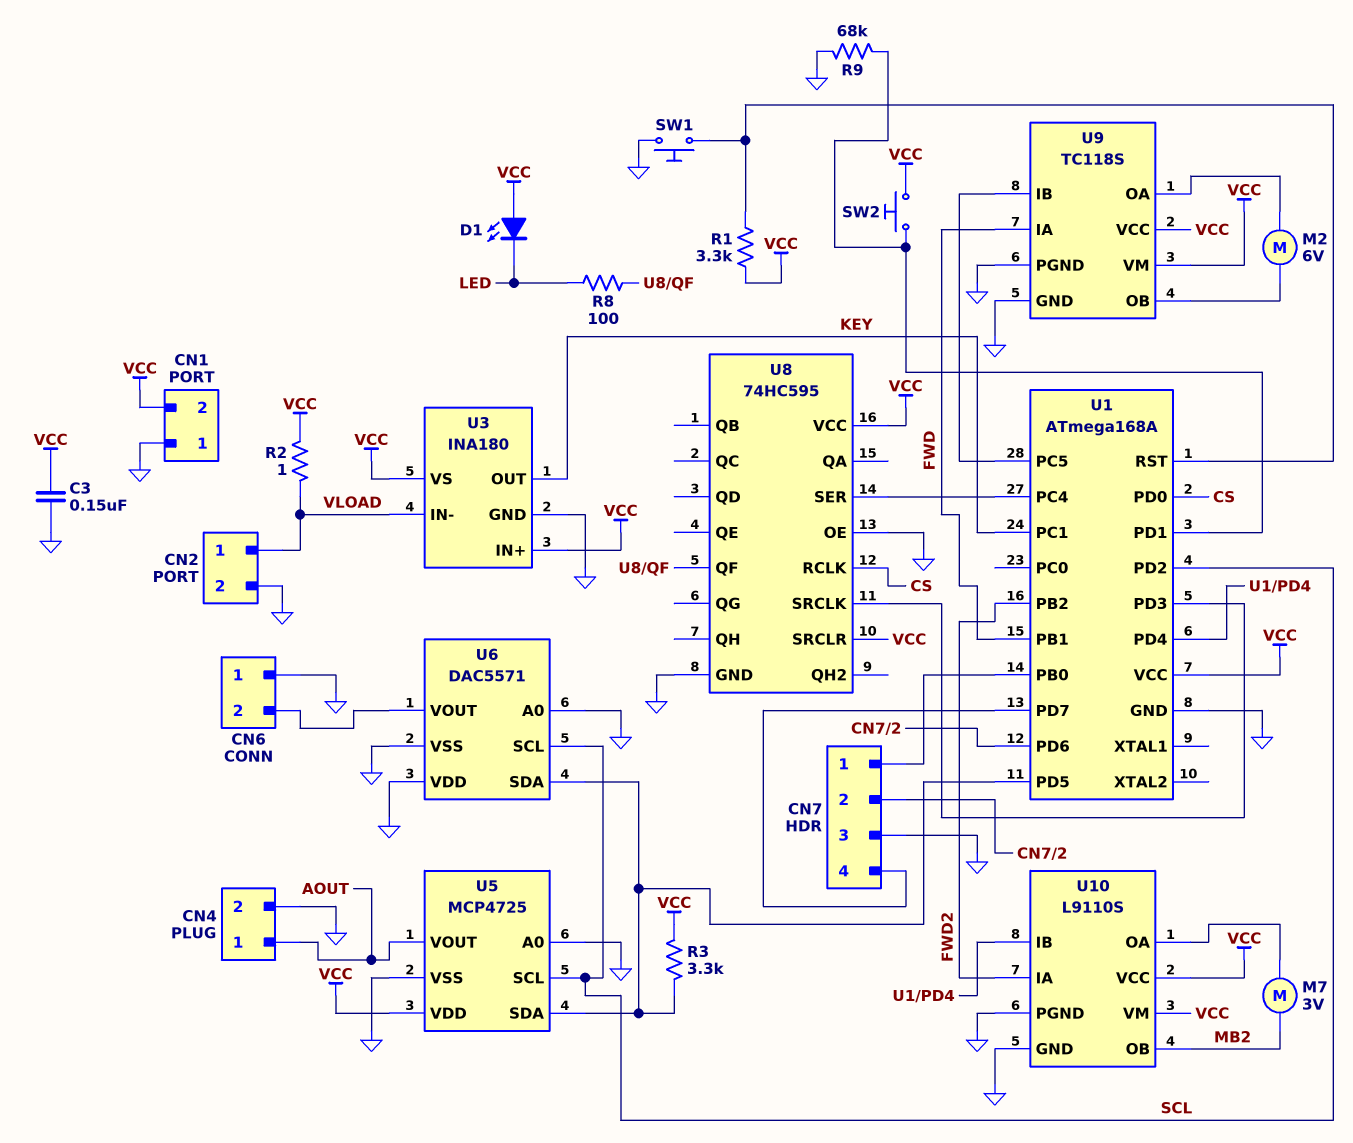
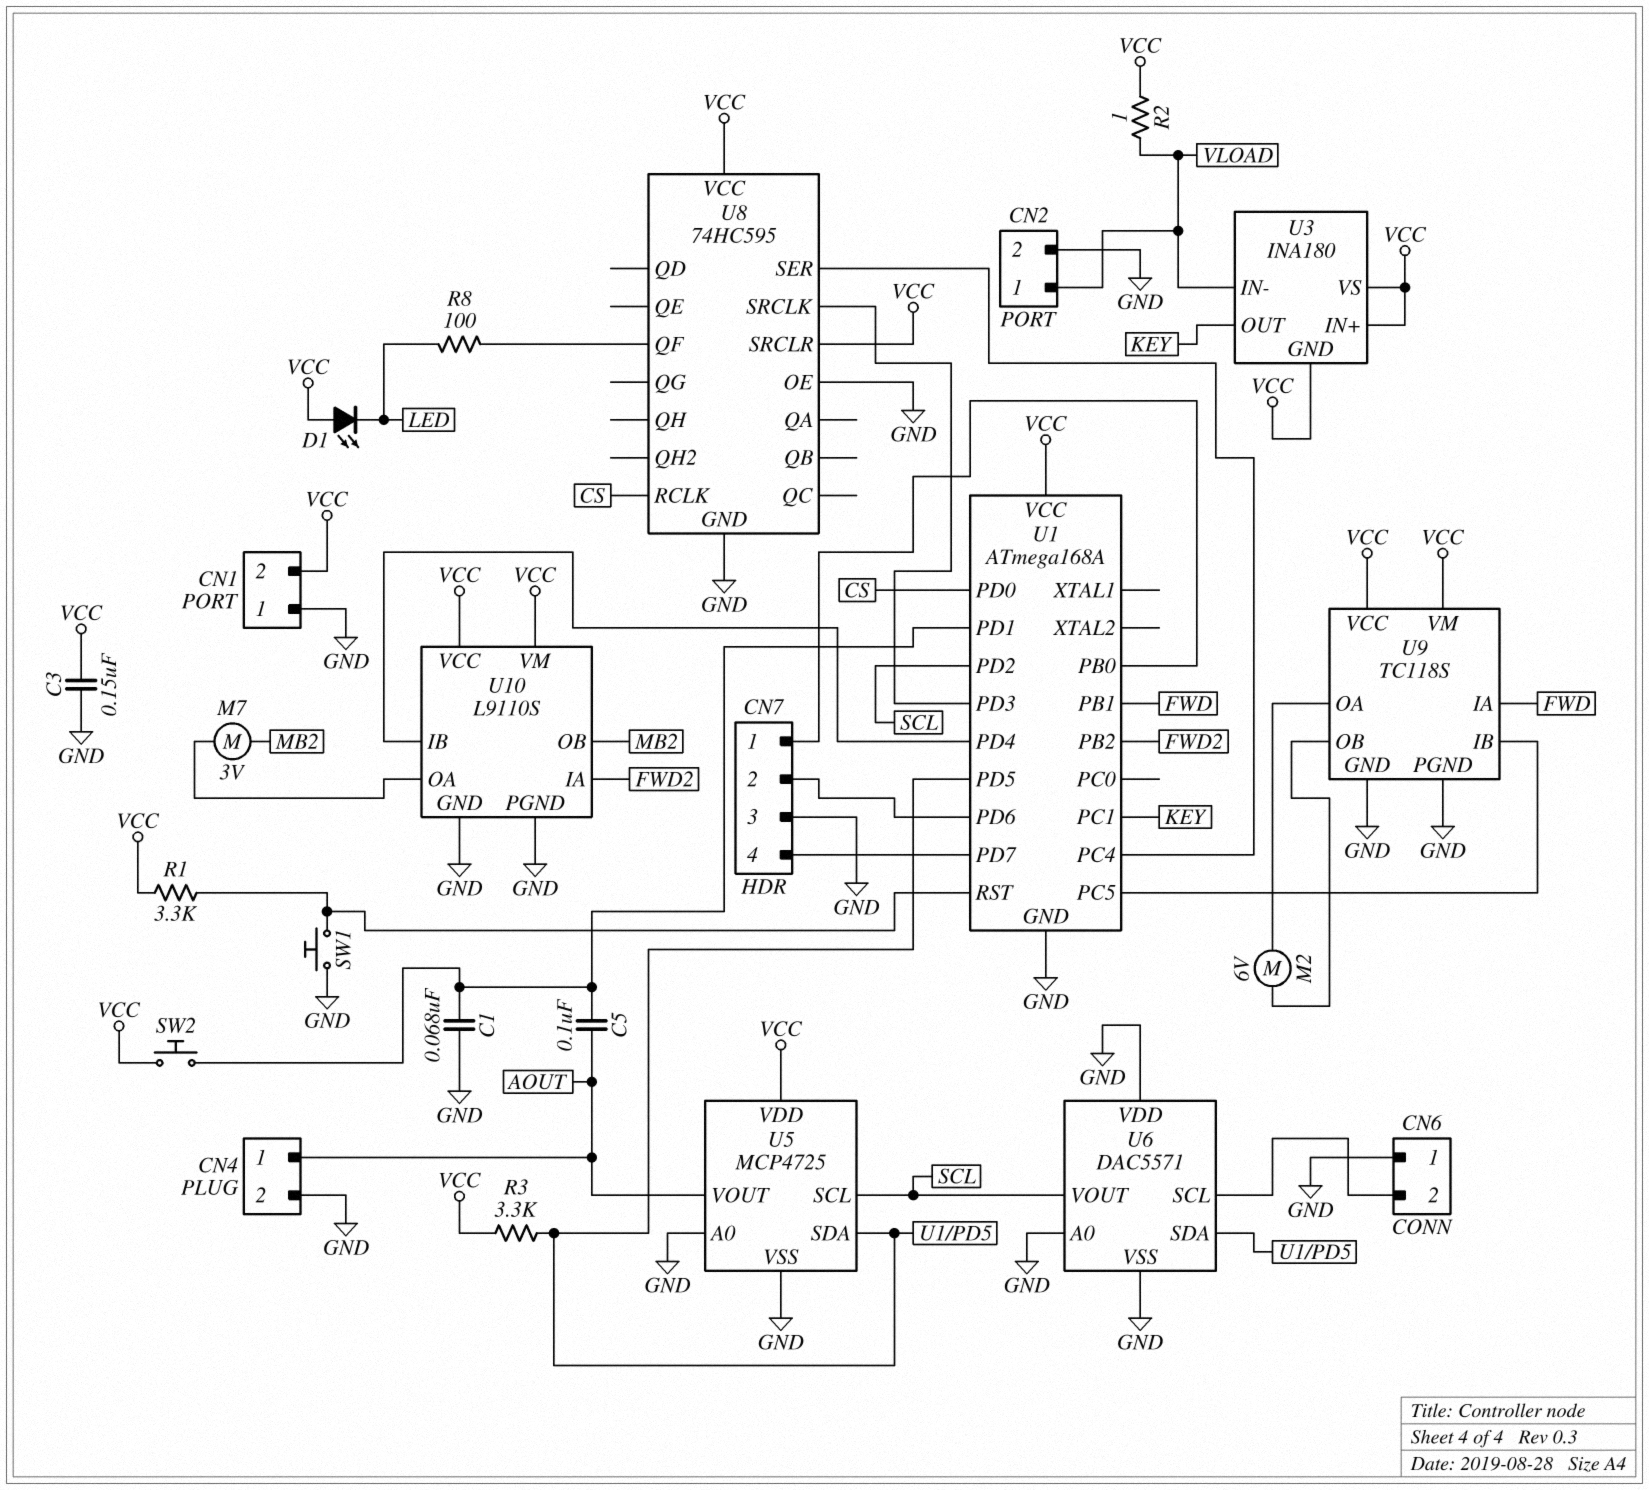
C1: none -> 68nF (GND, U1/PD1)
C5: none -> 100nF (AOUT, U1/PD1)
R9: 68k (GND, U1/PD1) -> none
U3 pin GND: GND -> VCC
U6 pin SCL: SCL -> CN6/2
U6 pin VOUT: CN6/2 -> SCL

